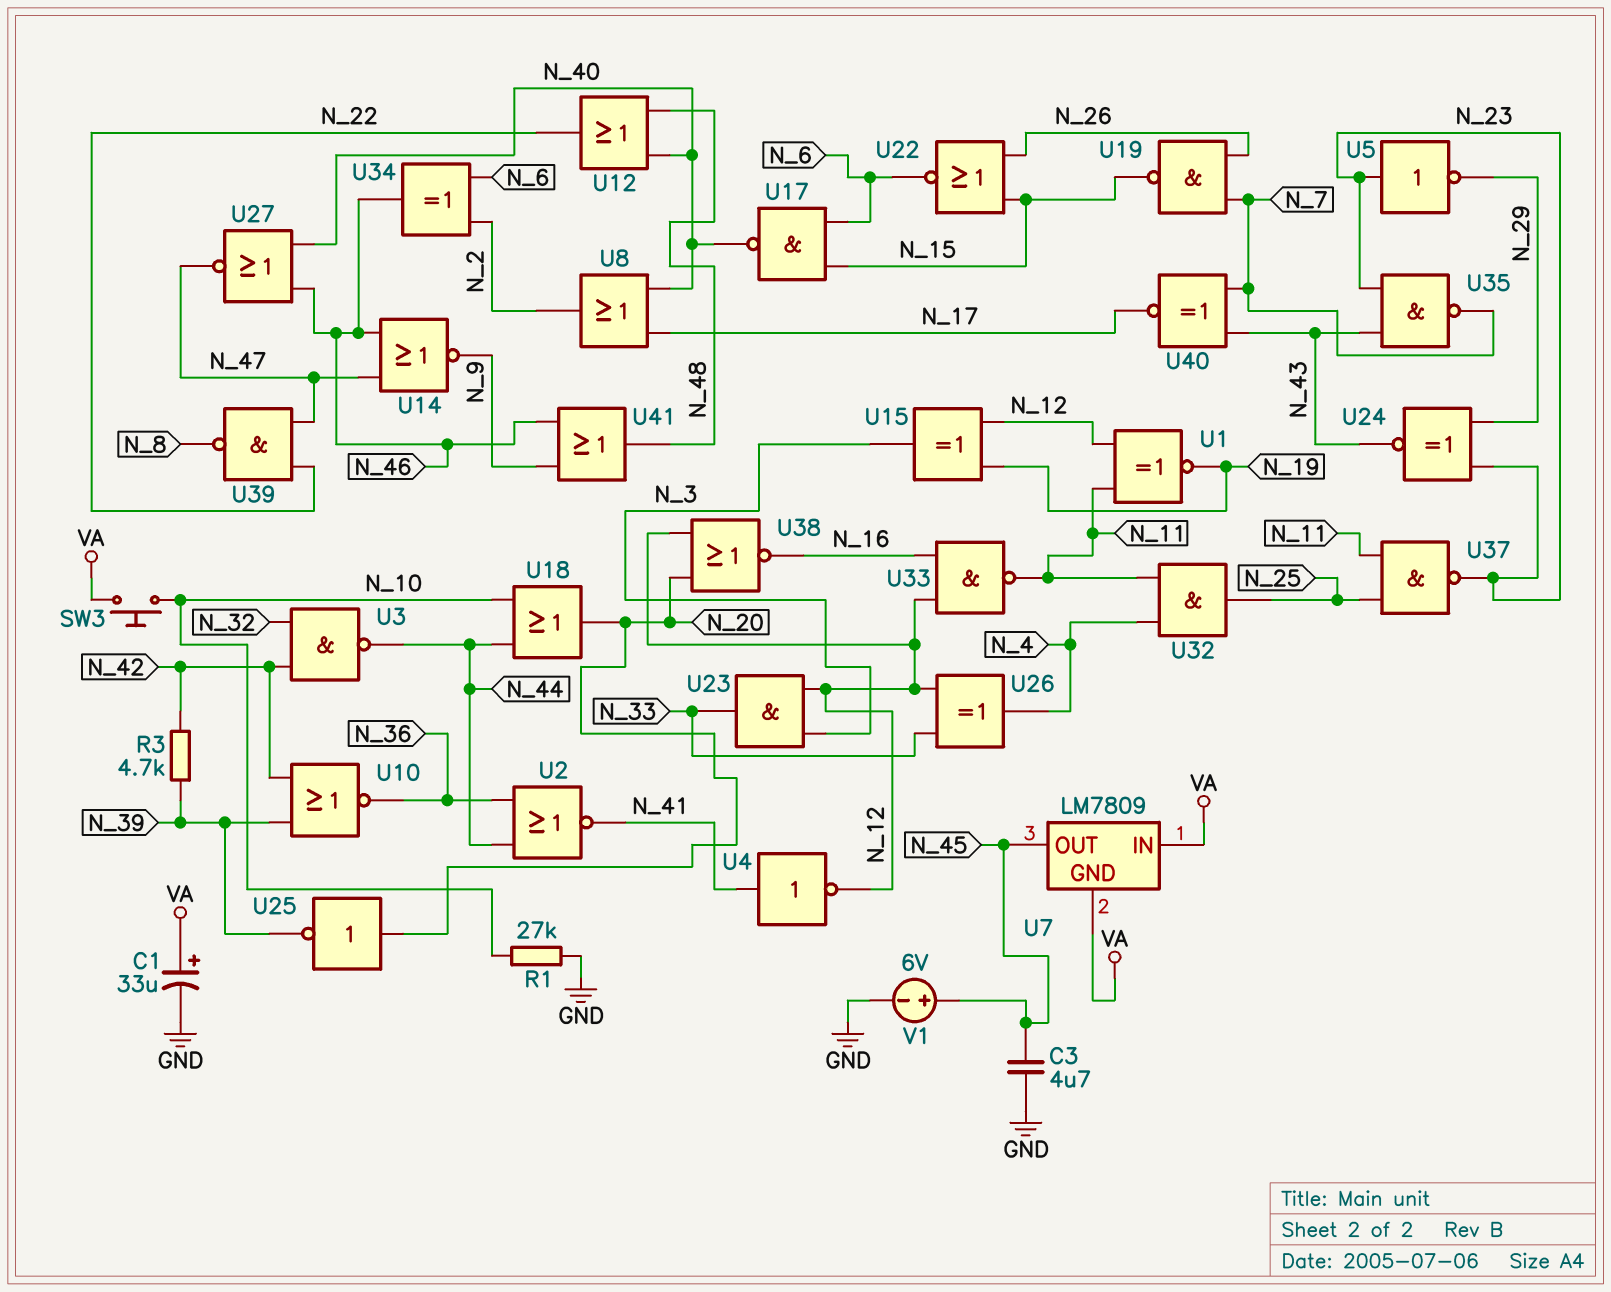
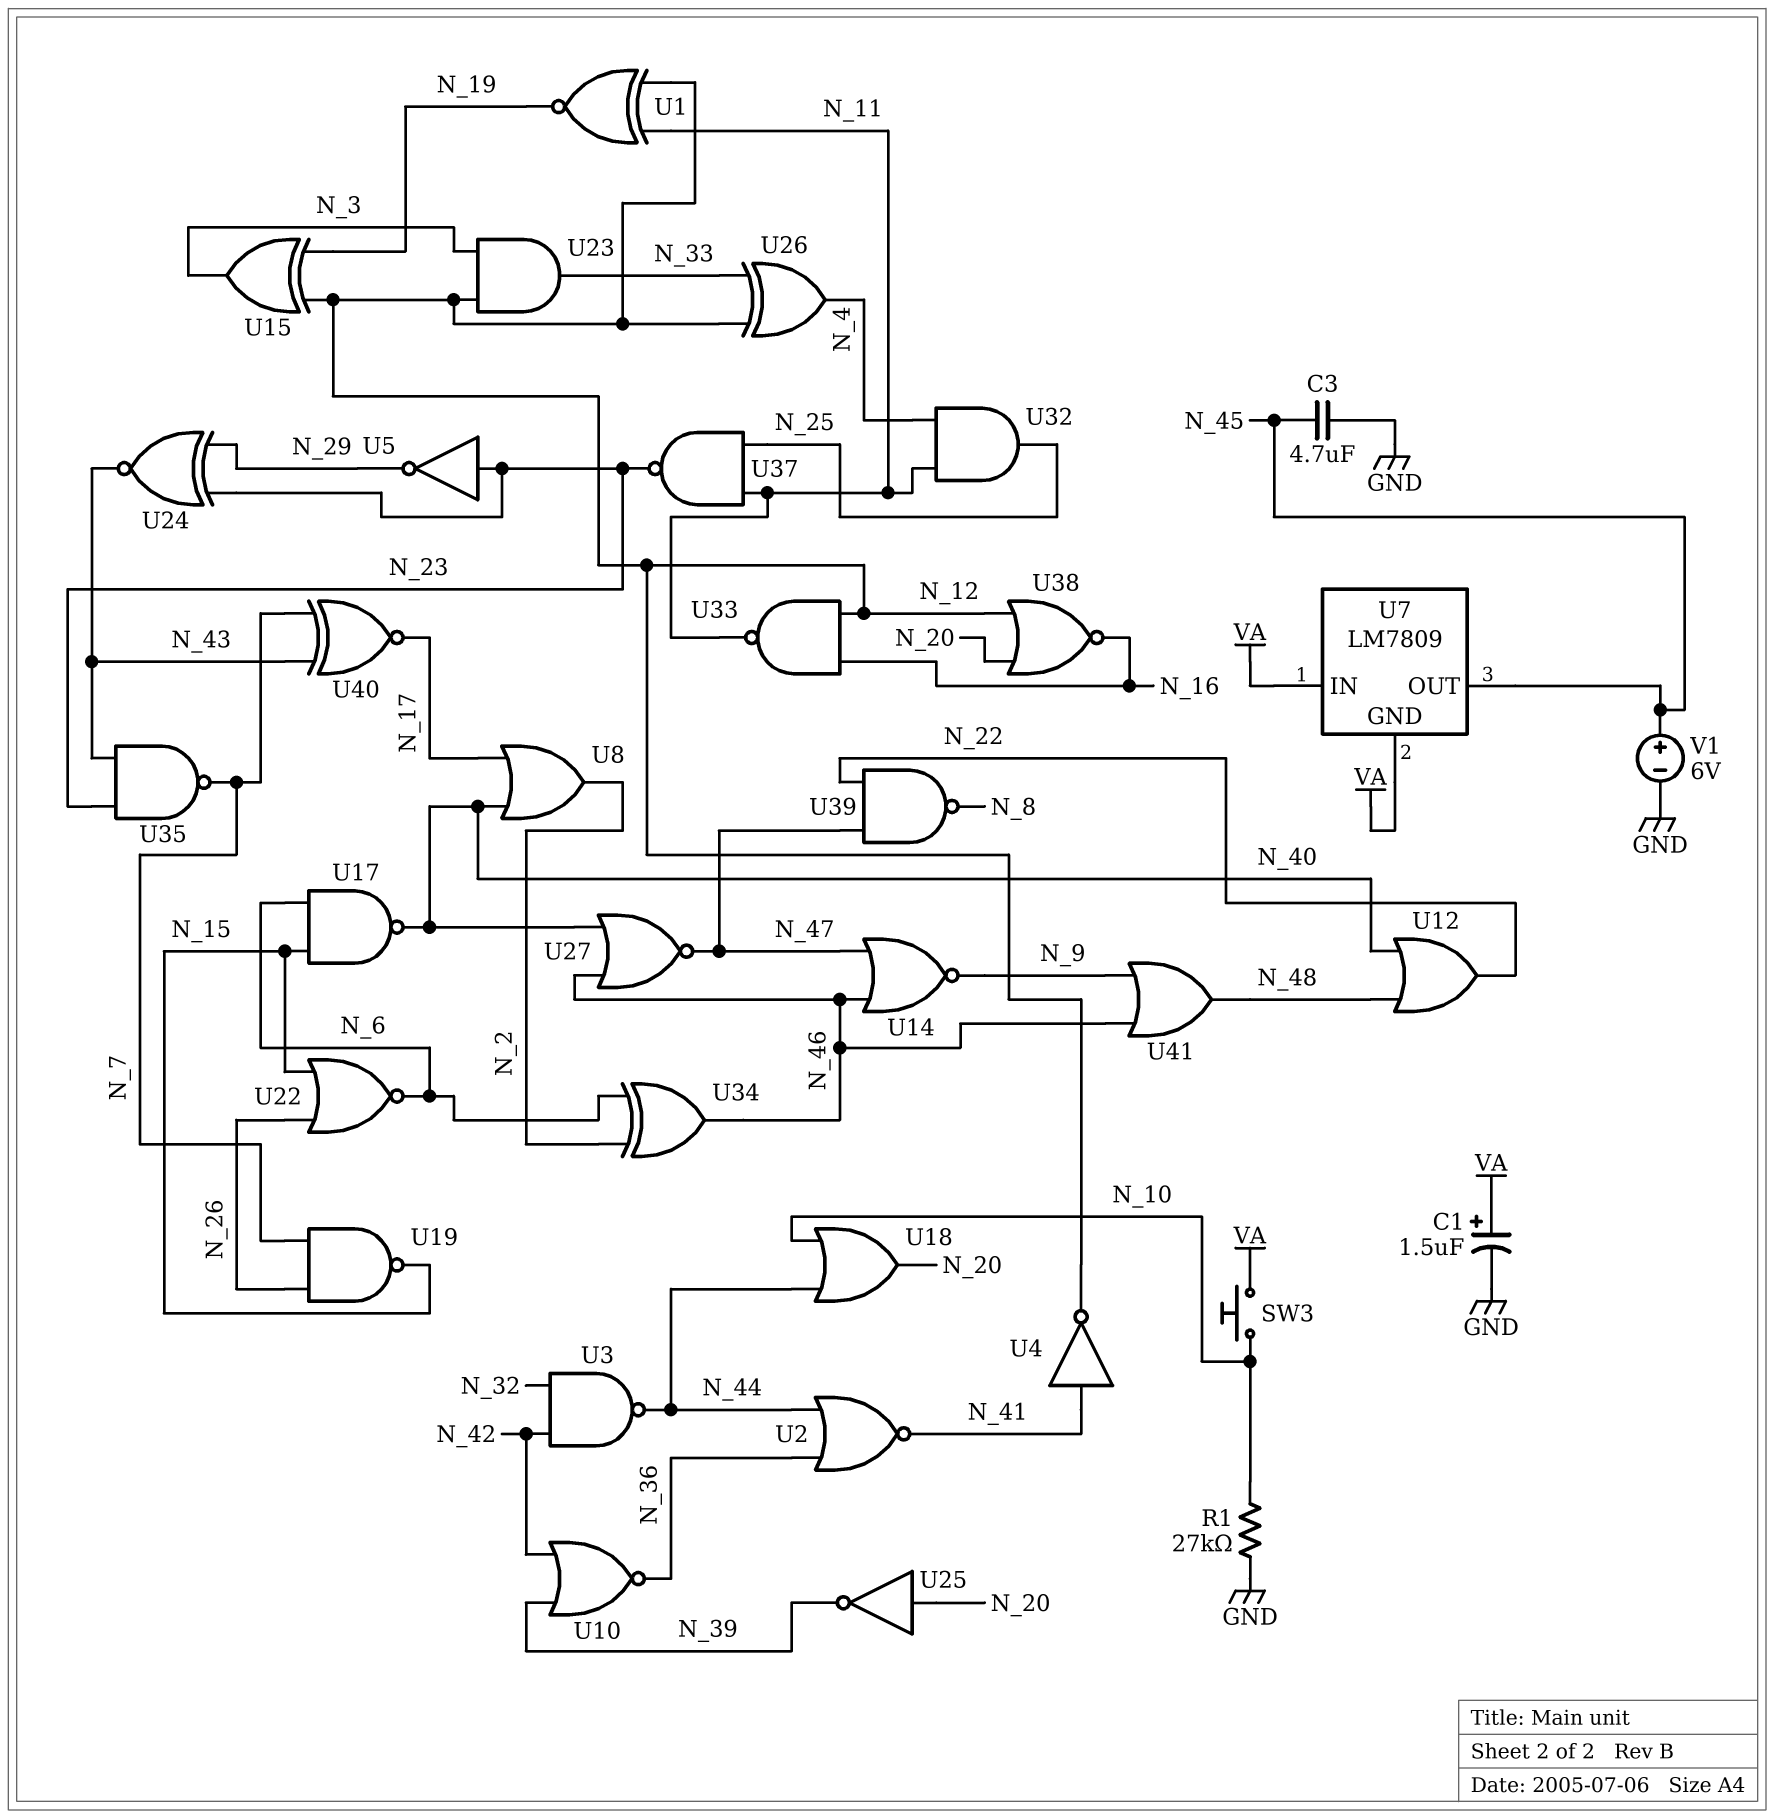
C1: 33uF (plus VA, minus GND) -> 1.5uF (plus VA, minus GND)
R3: 4.7k (N_39, N_42) -> none

